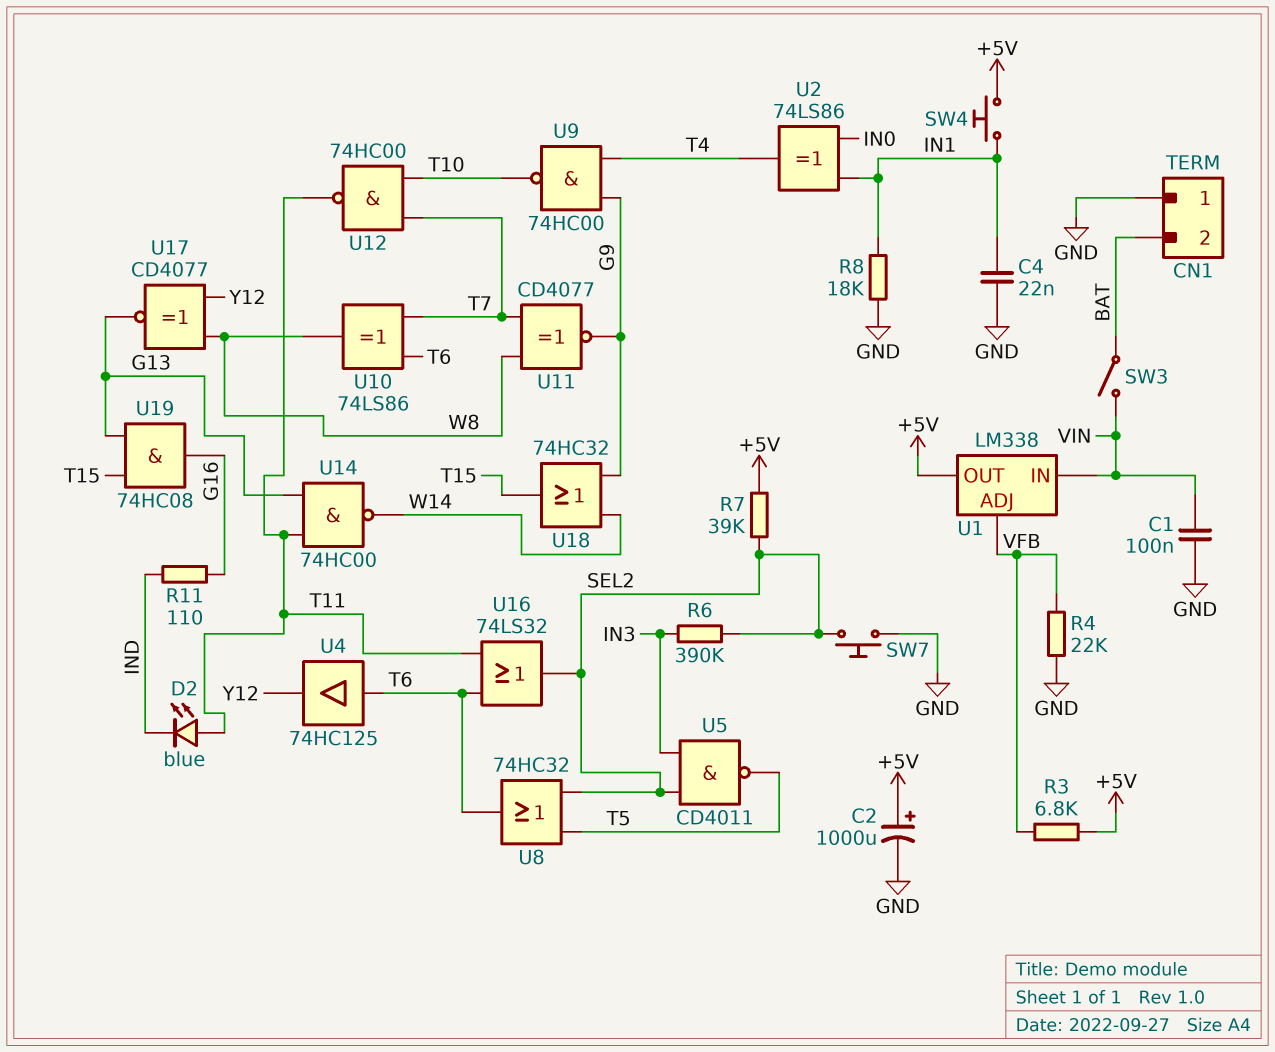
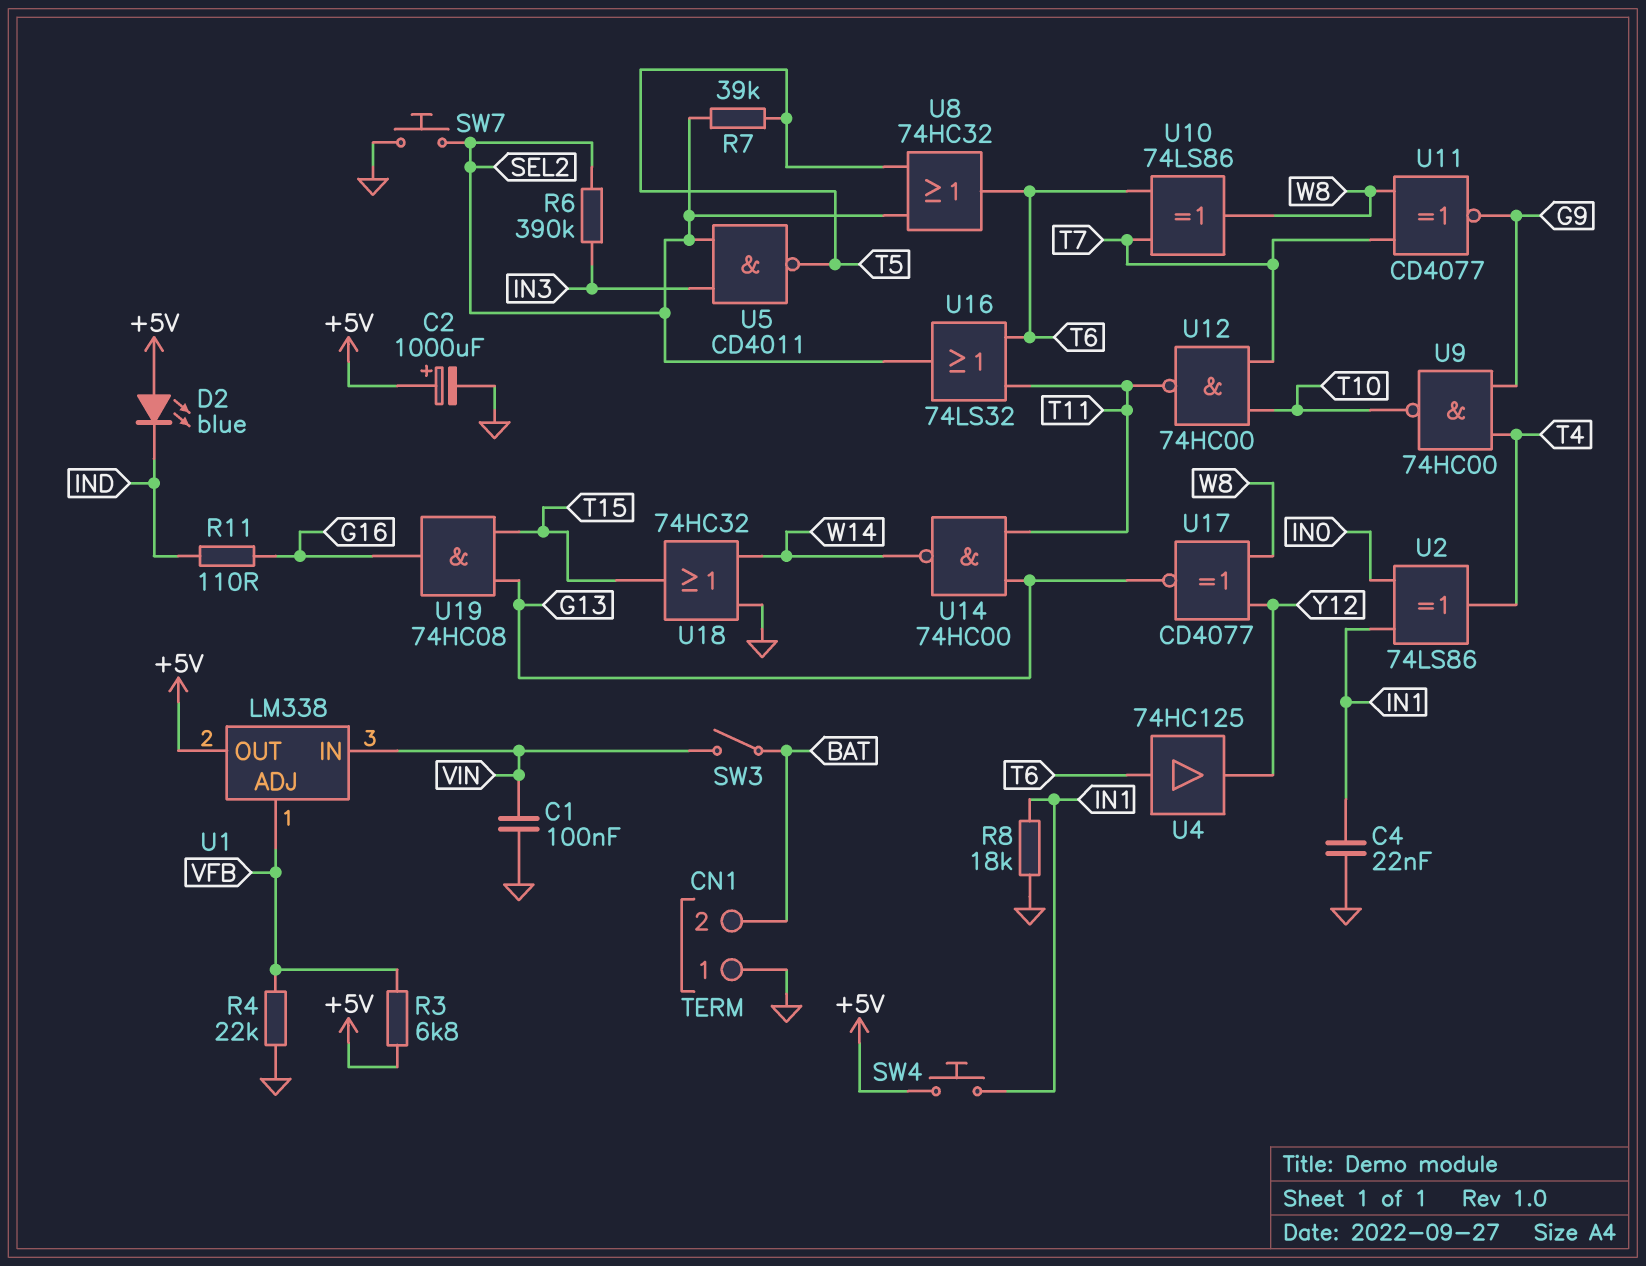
D2: LED blue (A T11, K IND) -> LED blue (A +5V, K IND)
R7: 39k (+5V, SEL2) -> 39k (SEL2, T5)
U18: OR 74HC32 (in G9, in W14, out T15) -> OR 74HC32 (in GND, in W14, out T15)

